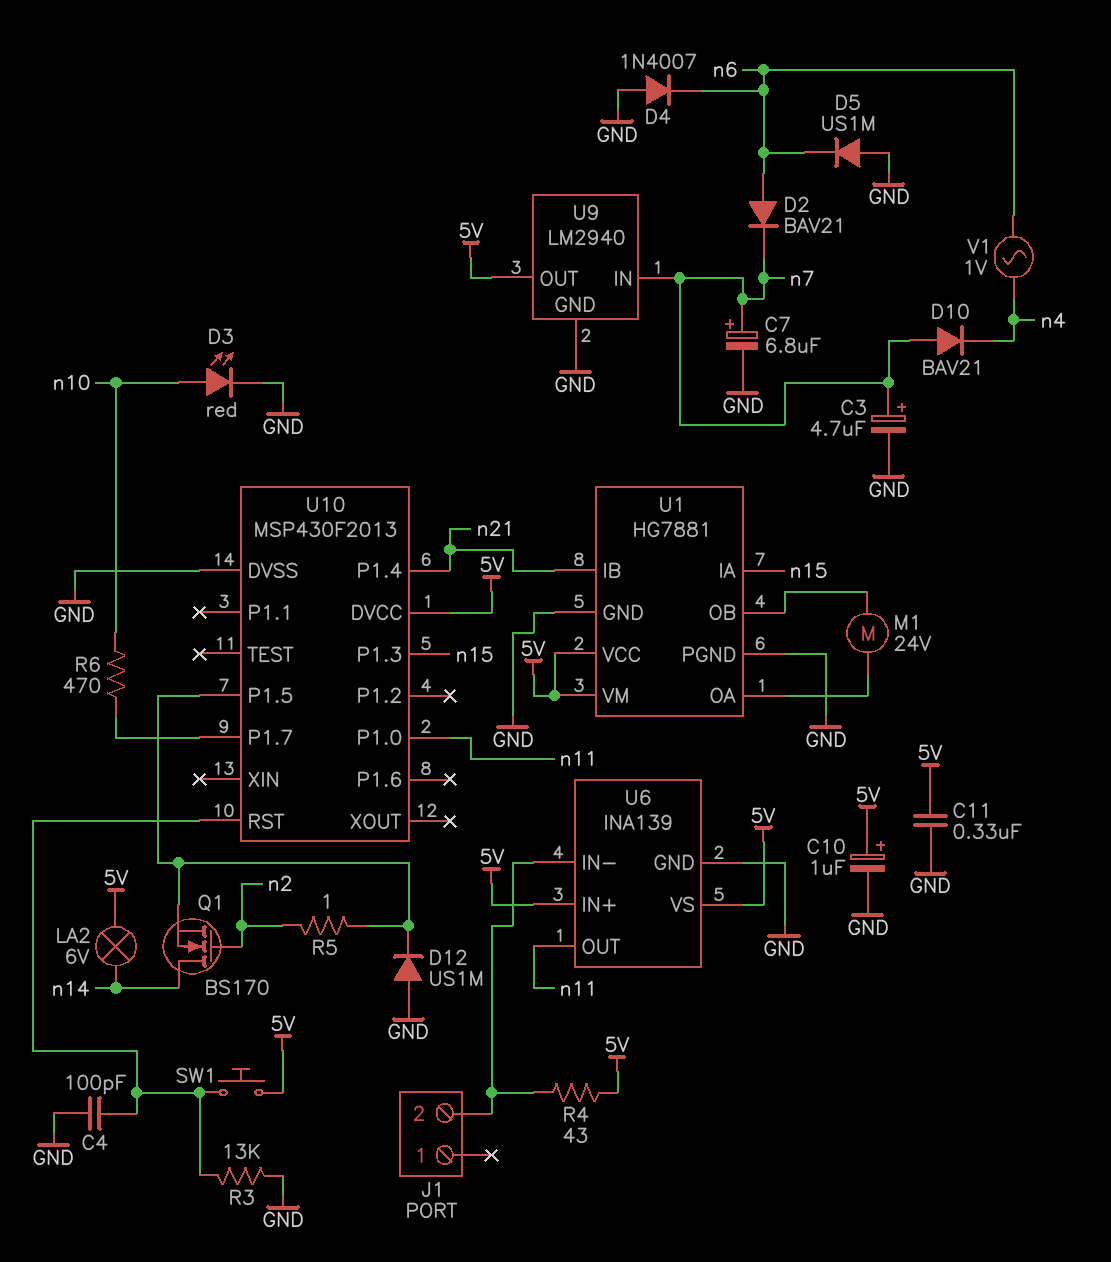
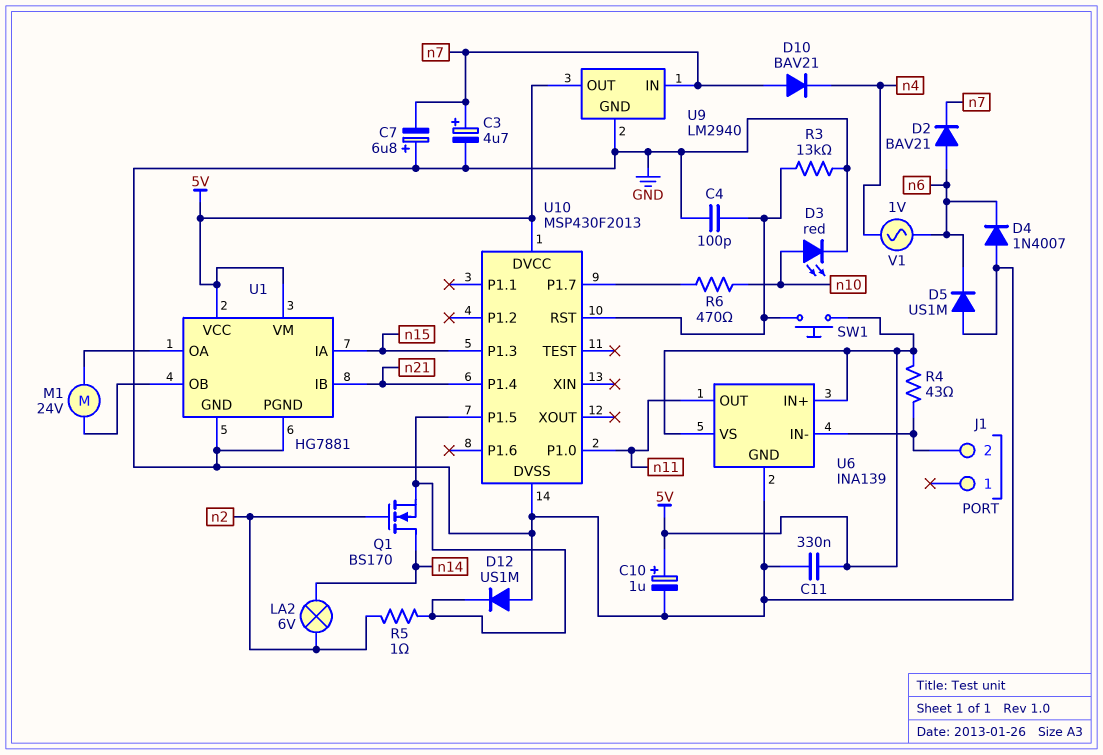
C7: 6.8uF (plus n7, minus GND) -> 6.8uF (plus GND, minus n7)
LA2: lamp 6V (5V, n14) -> lamp 6V (n2, n14)

